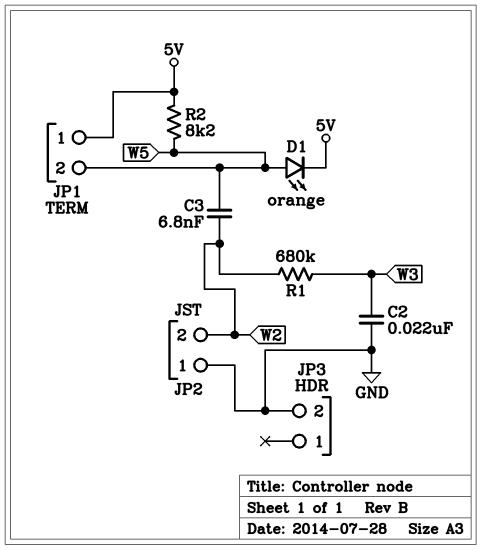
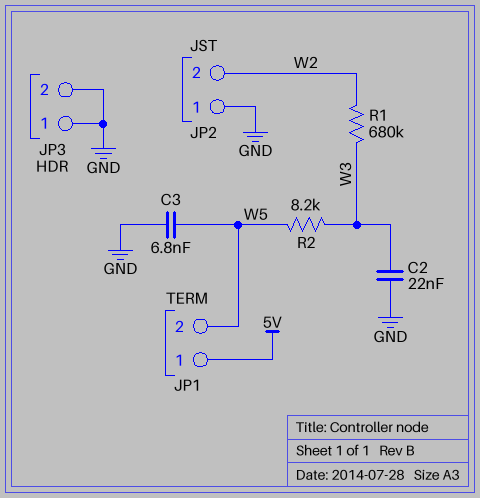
C3: 6.8nF (W2, W5) -> 6.8nF (GND, W5)
D1: LED orange (A W5, K 5V) -> none
JP3 pin 1: none -> GND
R2: 8.2k (5V, W5) -> 8.2k (W3, W5)

